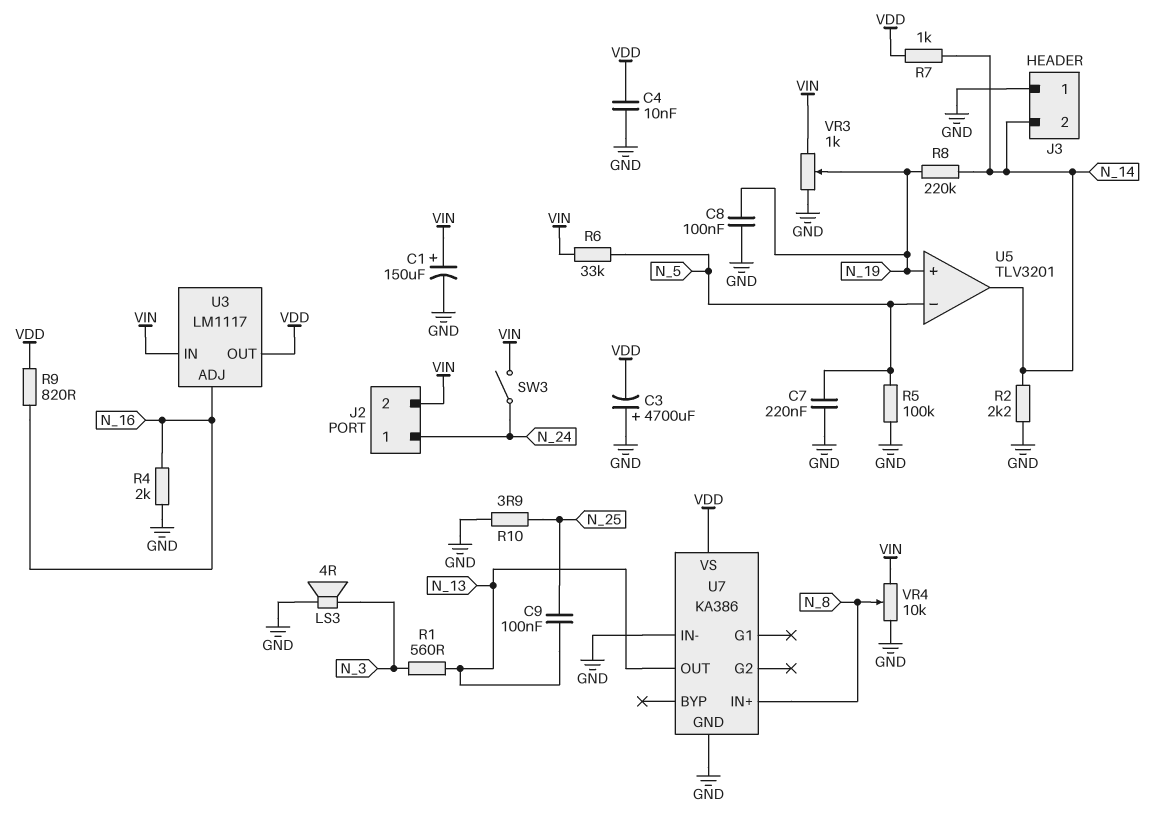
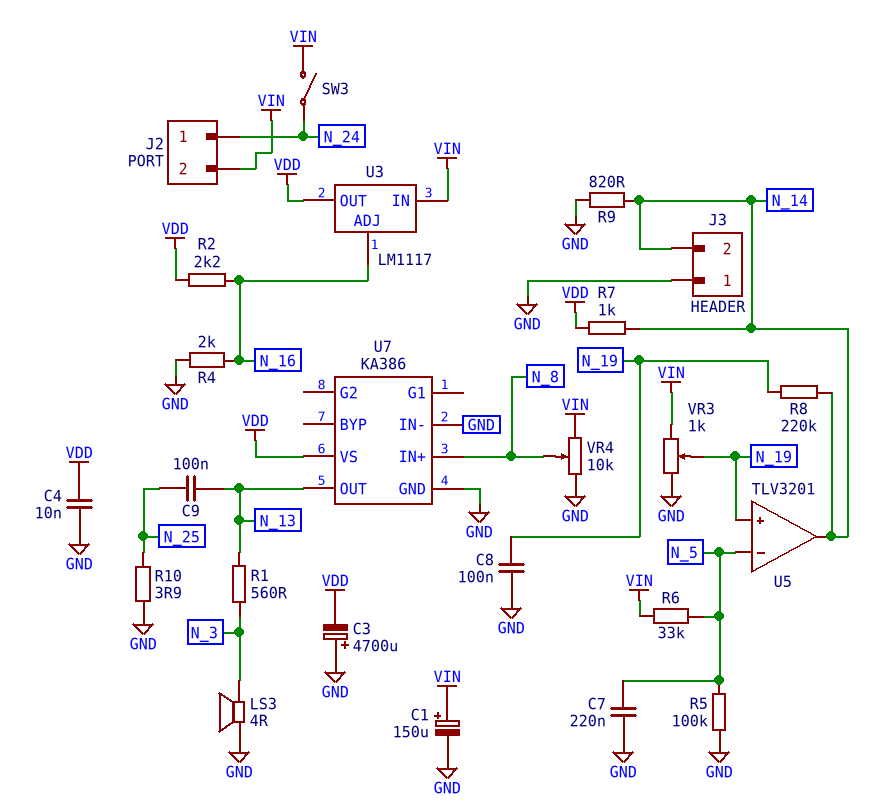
R2: 2.2k (GND, N_14) -> 2.2k (N_16, VDD)
R9: 820 (N_16, VDD) -> 820 (GND, N_14)

